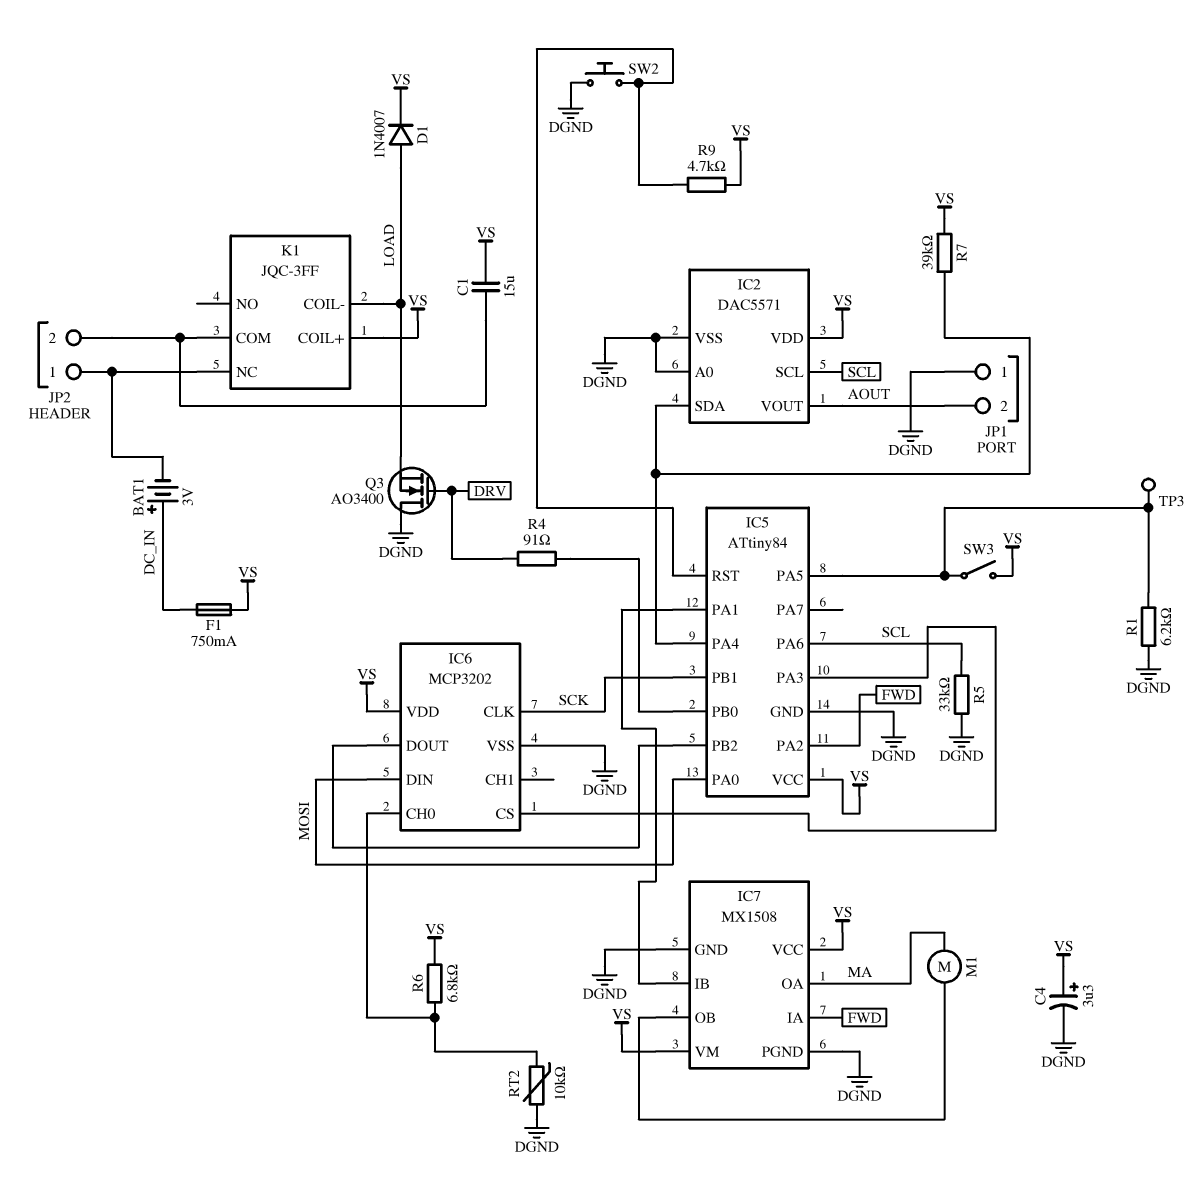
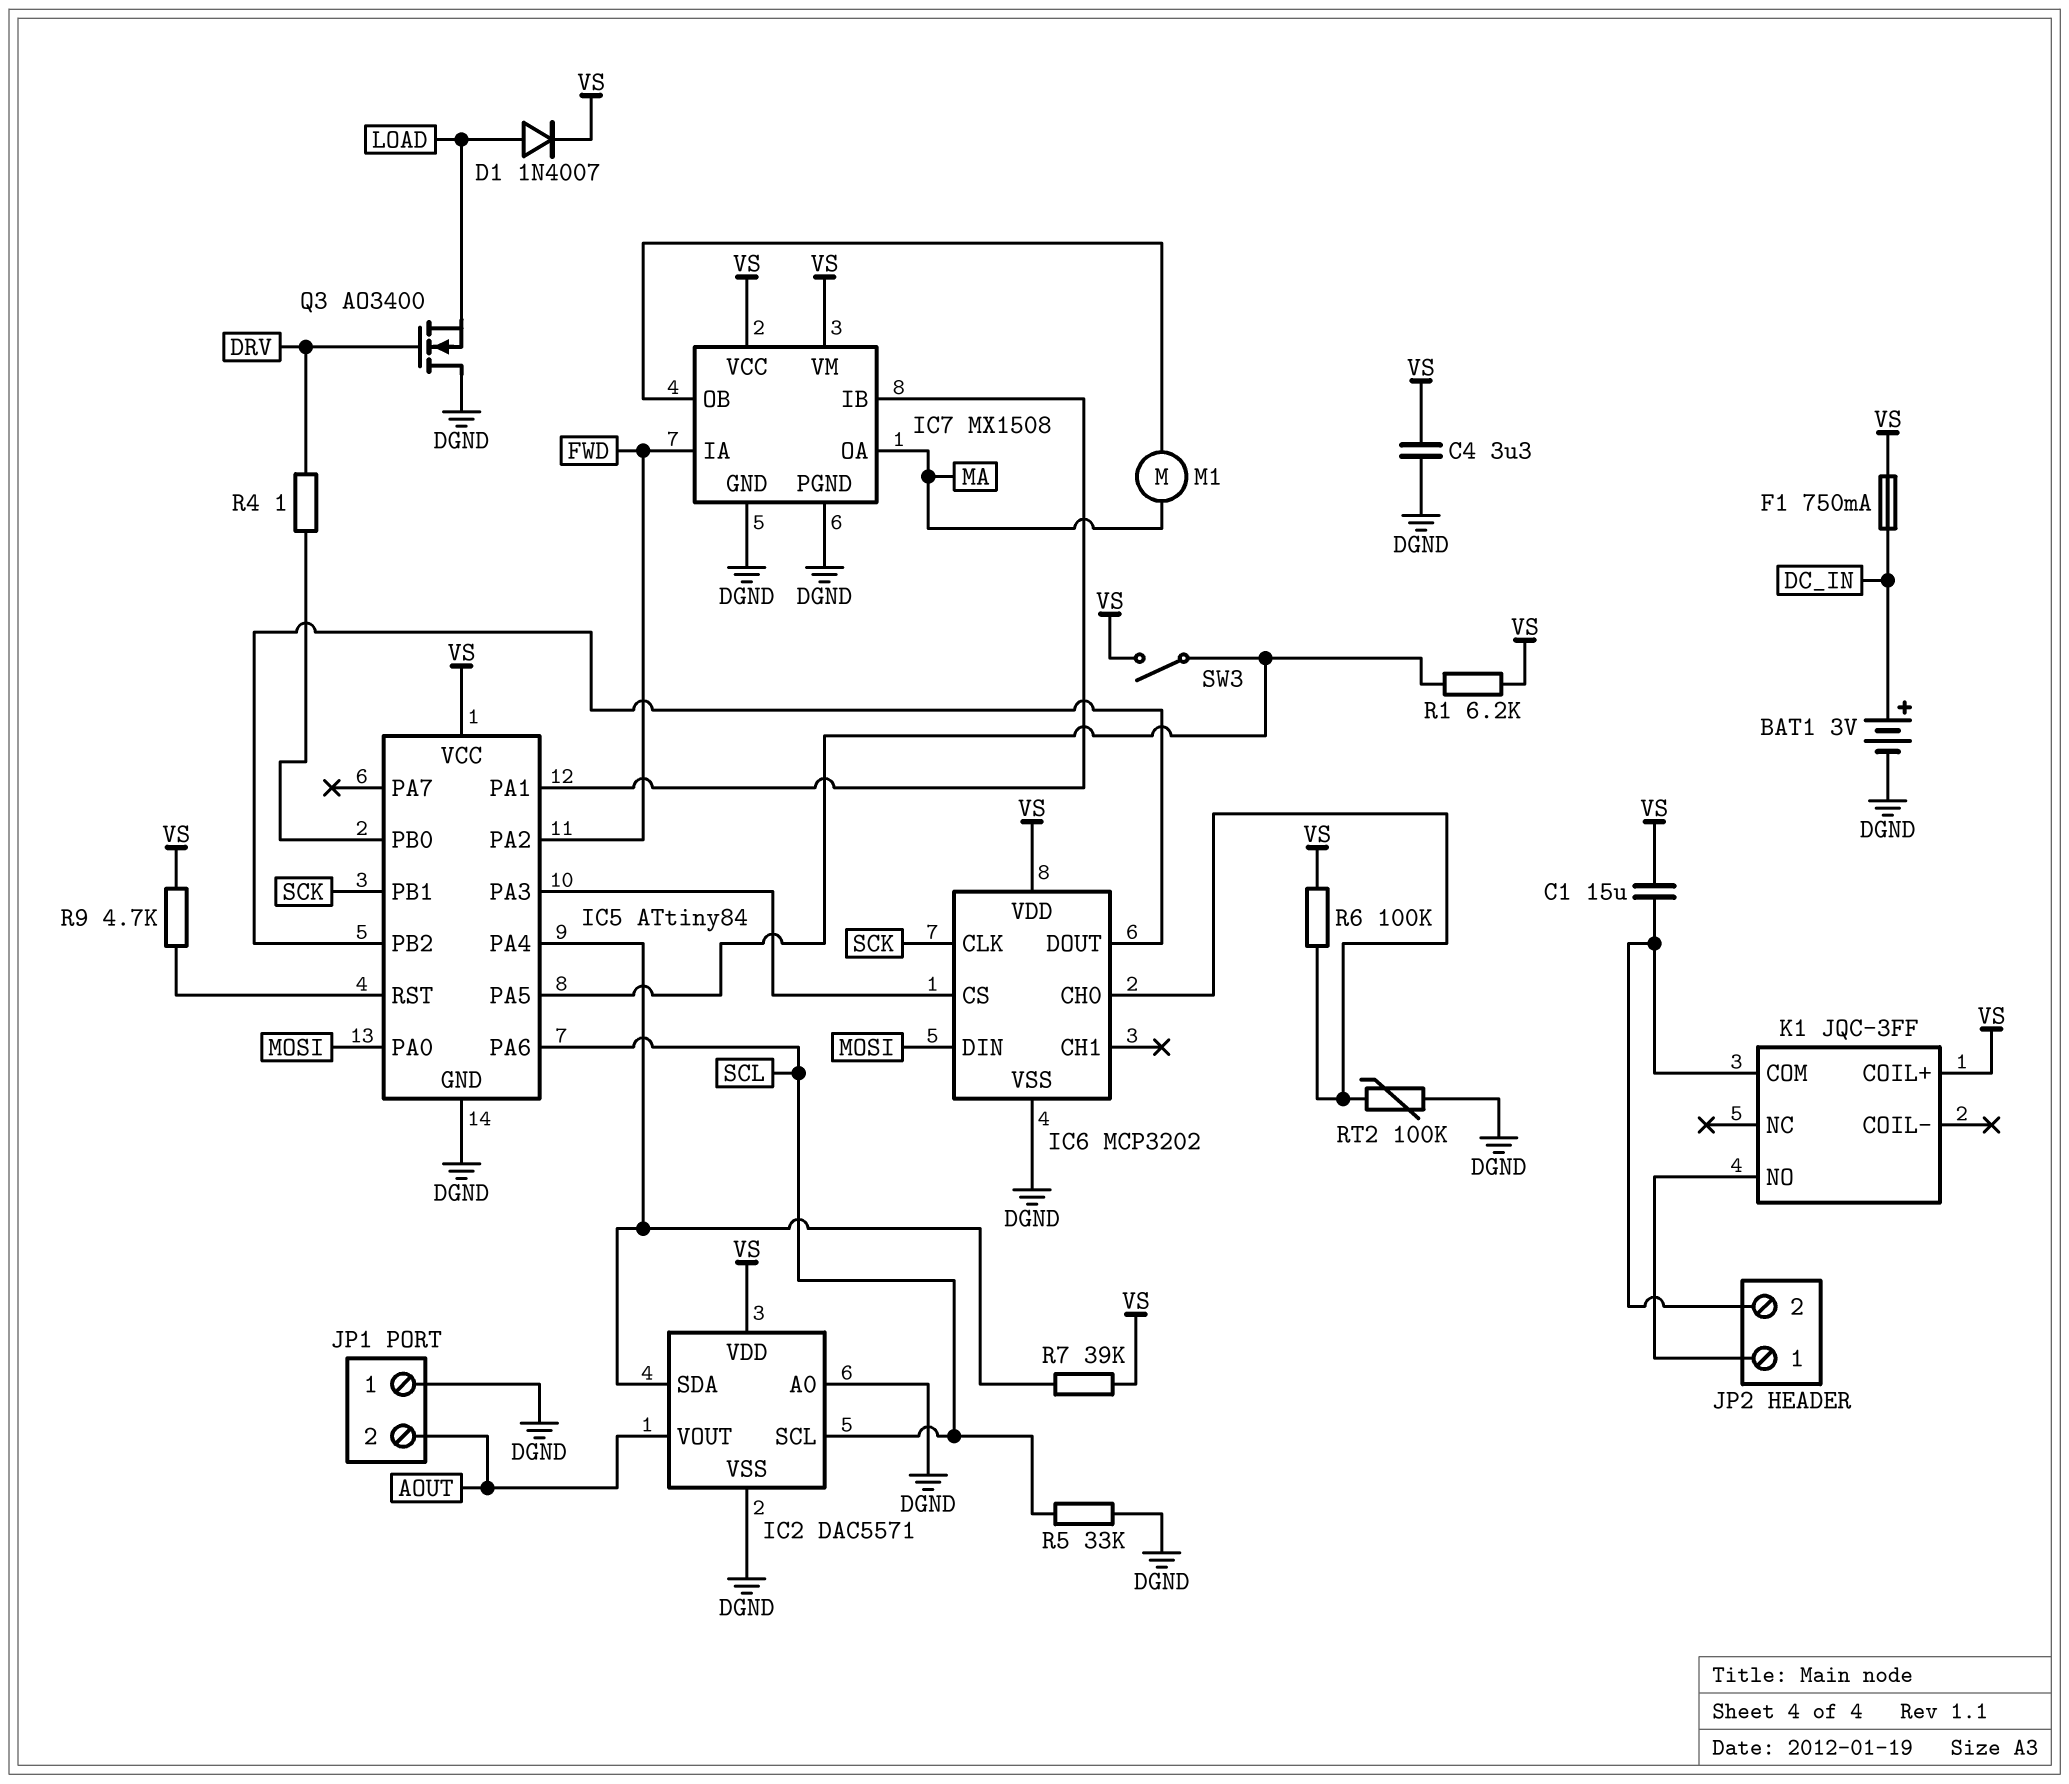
BAT1: 3V (plus DC_IN, minus JP2/1) -> 3V (plus DC_IN, minus DGND)
C4: 3.3uF (plus VS, minus DGND) -> 3.3uF (DGND, VS)
K1 pin COIL-: LOAD -> none
K1 pin NC: JP2/1 -> none
K1 pin NO: none -> JP2/1
R1: 6.2k (DGND, IC5/PA5) -> 6.2k (IC5/PA5, VS)
R4: 91 (DRV, IC5/PB0) -> 1 (DRV, IC5/PB0)
R6: 6.8k (IC6/CH0, VS) -> 100k (IC6/CH0, VS)
RT2: 10k (DGND, IC6/CH0) -> 100k (DGND, IC6/CH0)
SW2: button (DGND, IC5/RST) -> none
TP3: test point (IC5/PA5) -> none

